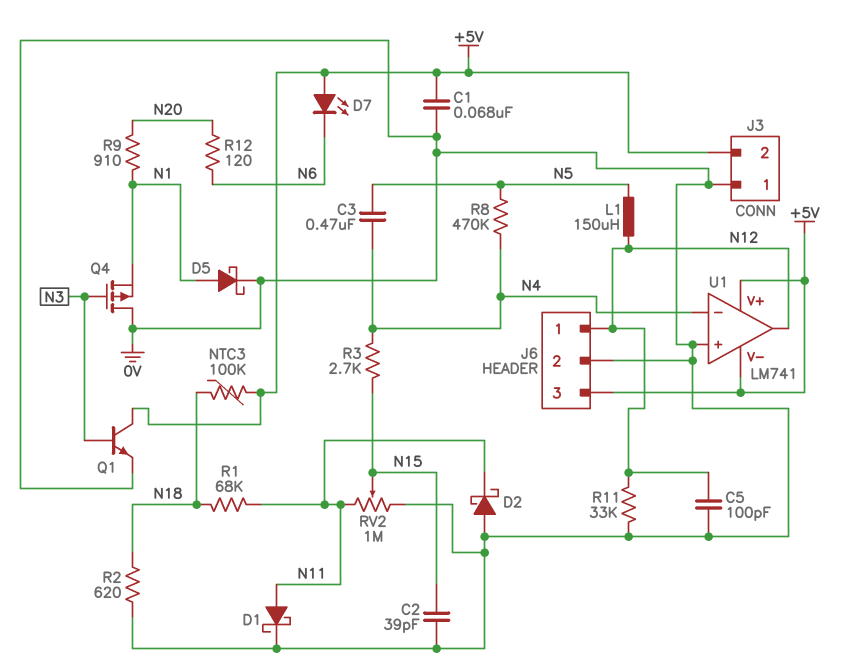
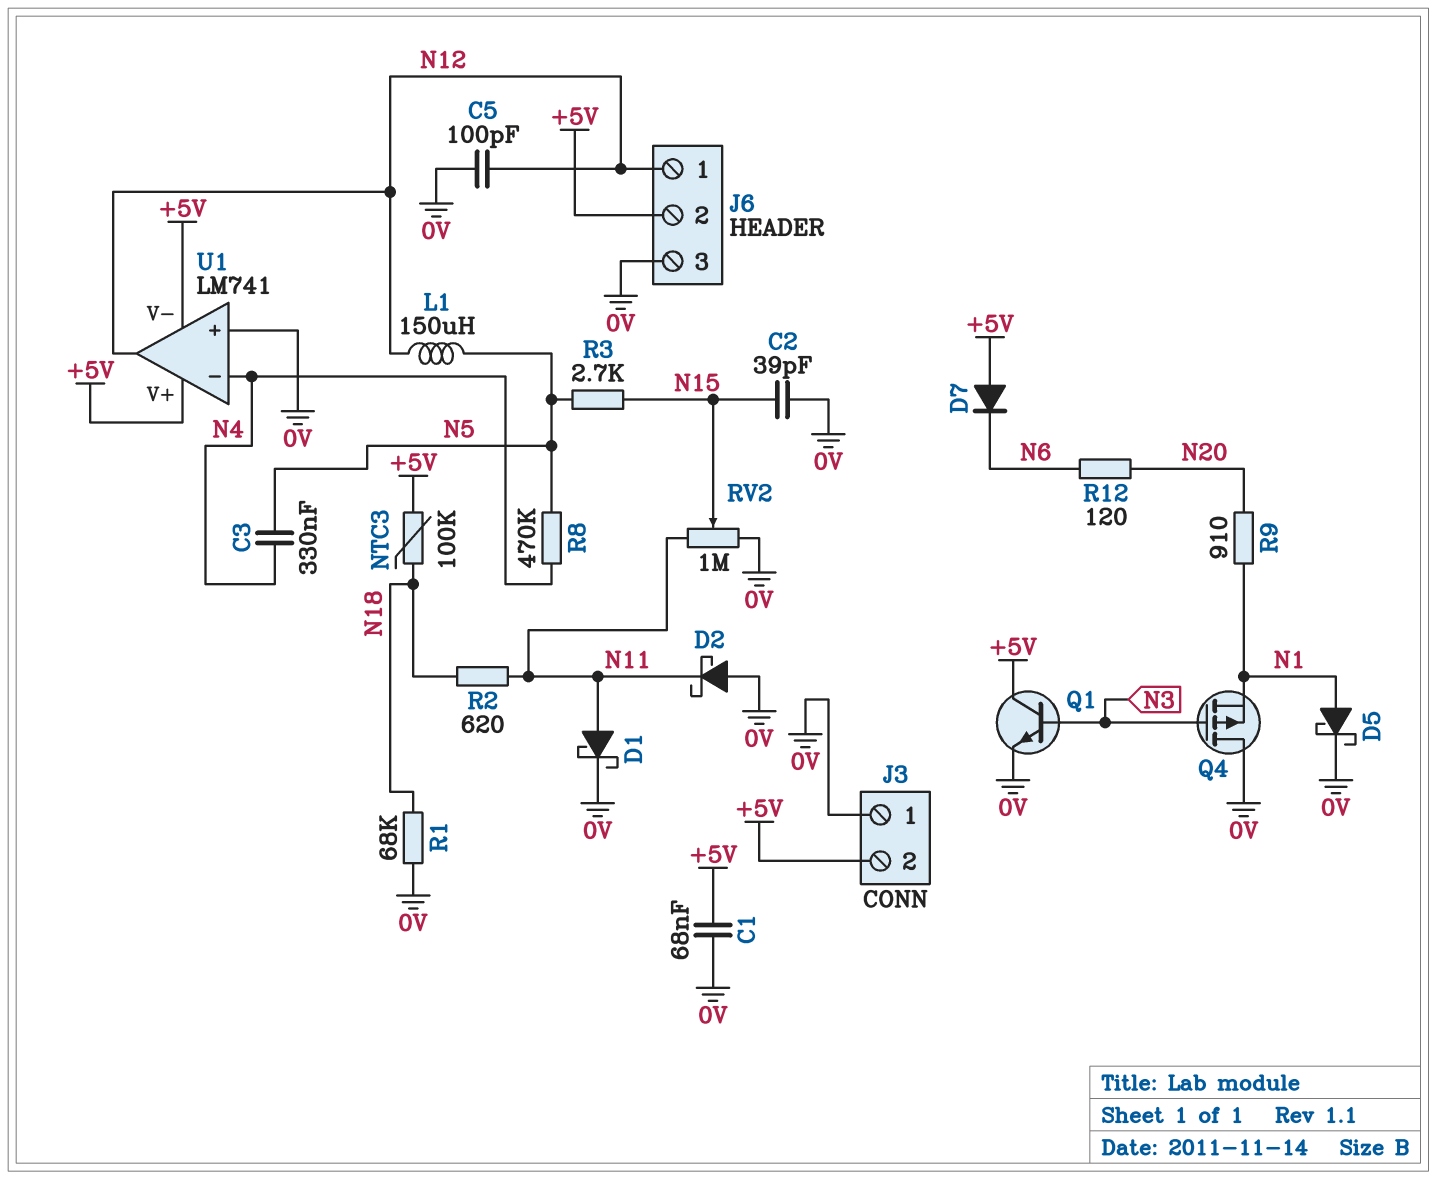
C3: 470nF (N4, N5) -> 330nF (N4, N5)
D7: LED (A +5V, K N6) -> diode (A +5V, K N6)
J6 pin 2: 0V -> +5V
J6 pin 3: +5V -> 0V
R1: 68k (N11, N18) -> 68k (0V, N18)
R2: 620 (0V, N18) -> 620 (N11, N18)
R3: 2.7k (N4, N15) -> 2.7k (N5, N15)
R11: 33k (0V, N12) -> none

